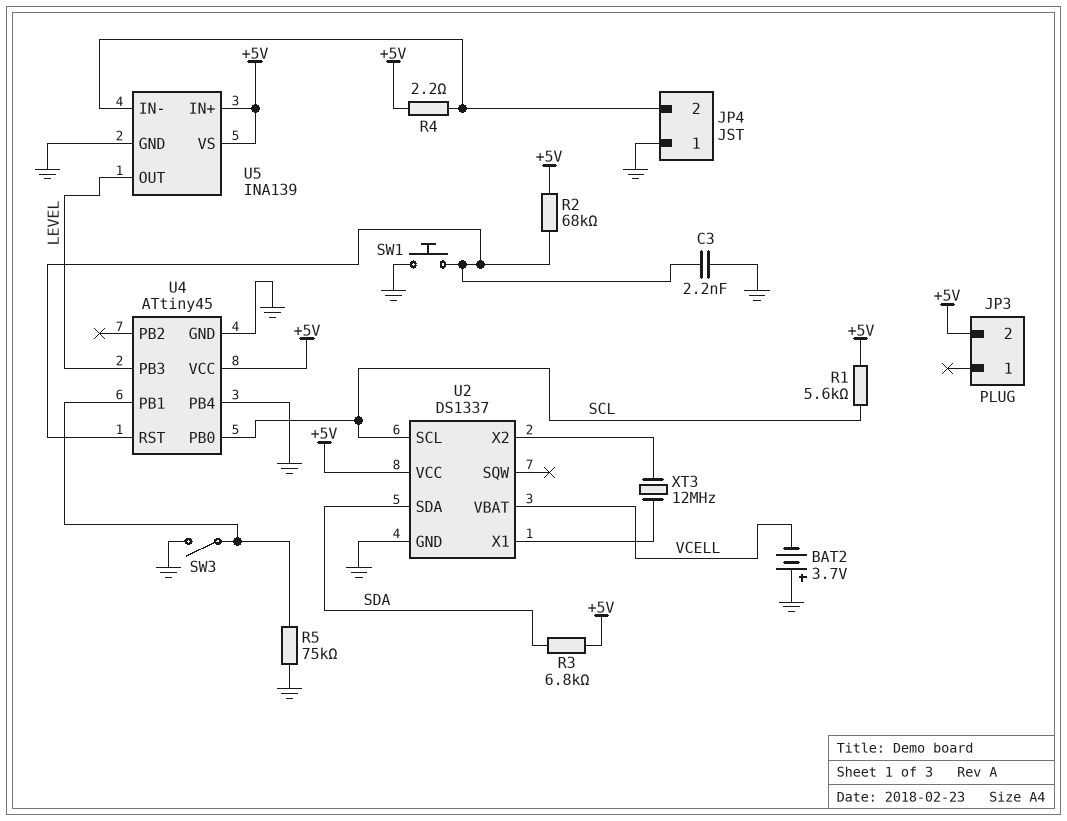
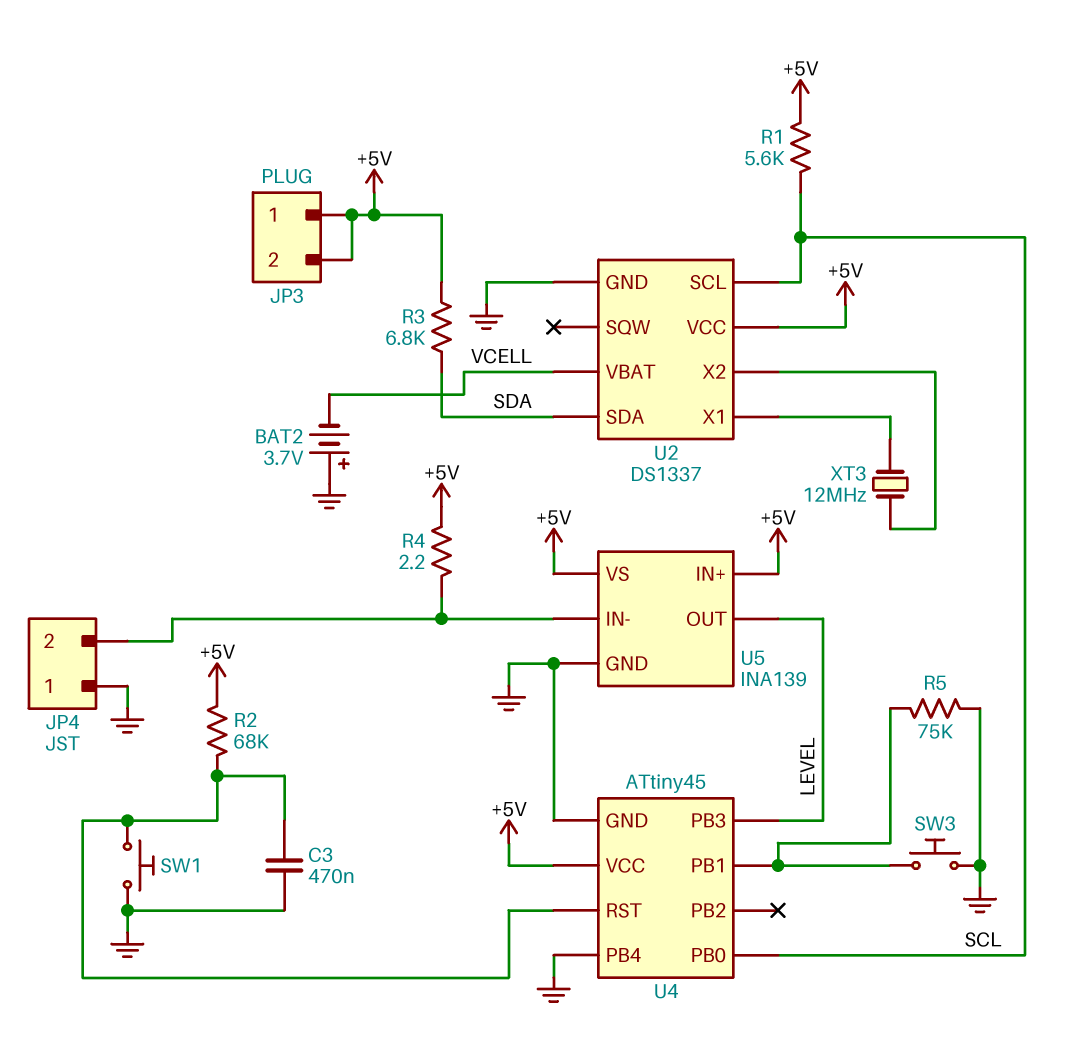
C3: 2.2nF (GND, U4/RST) -> 470nF (GND, U4/RST)
JP3 pin 1: none -> +5V
SW3: switch (GND, U4/PB1) -> button (GND, U4/PB1)

